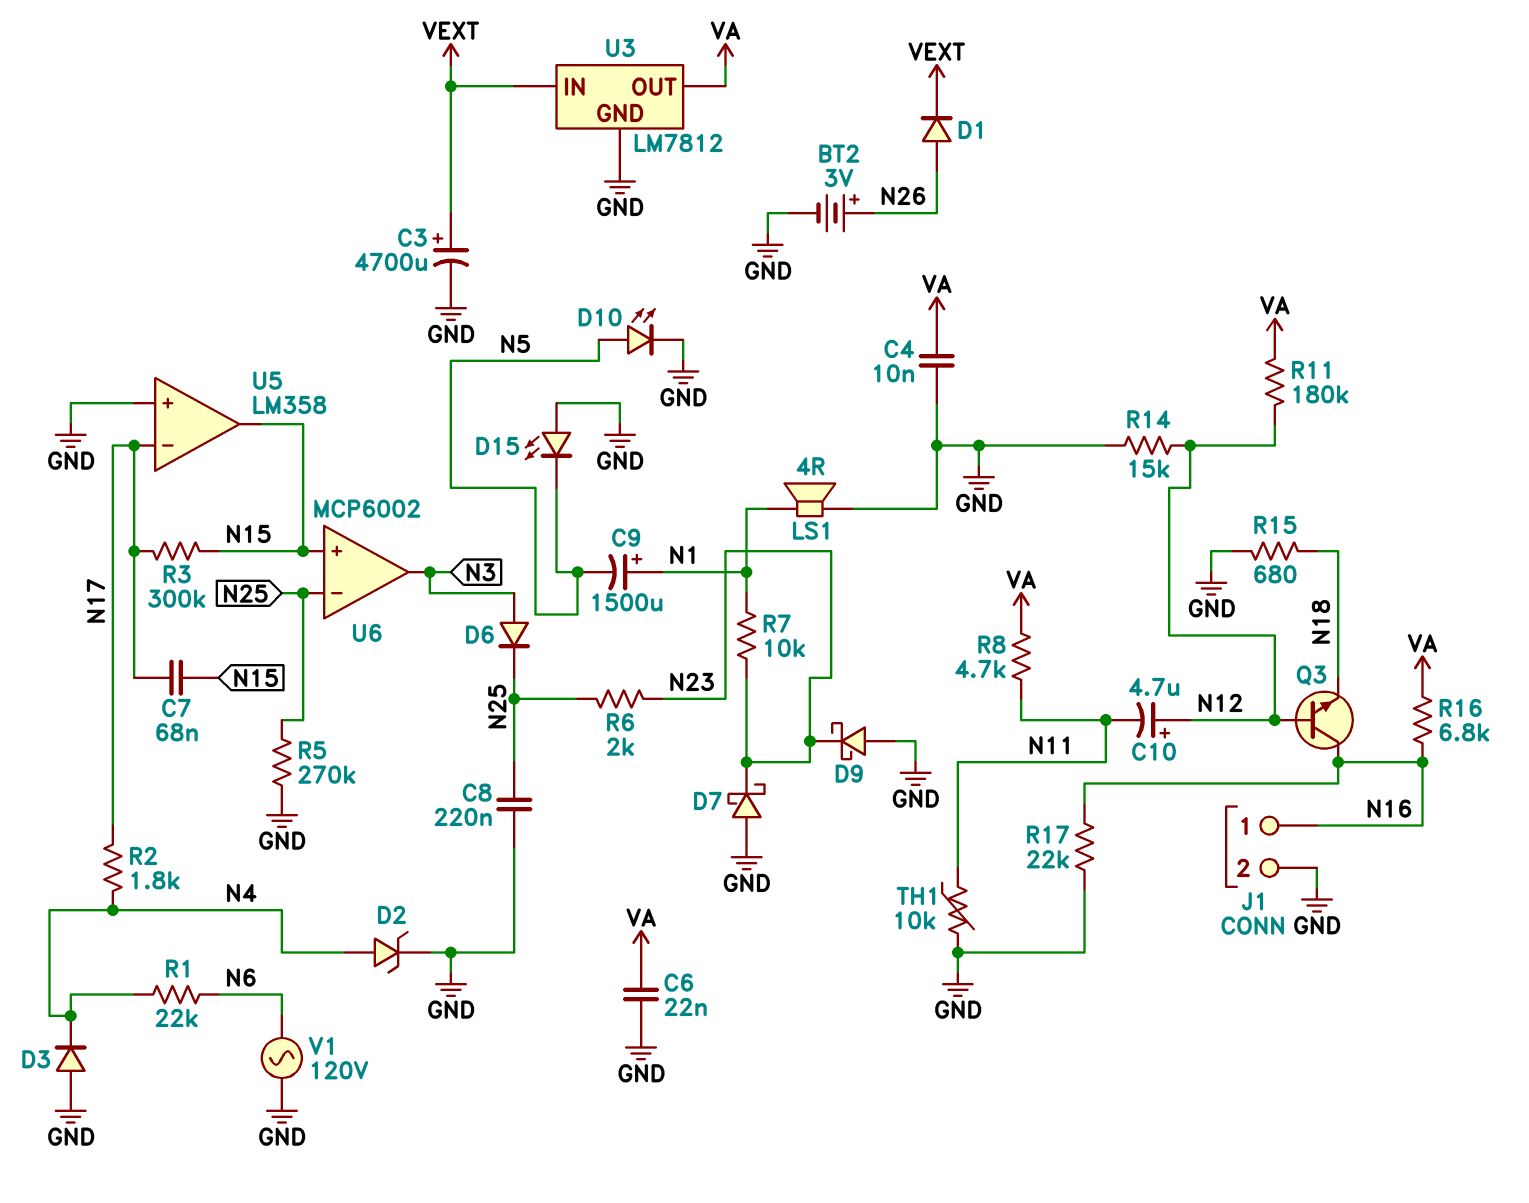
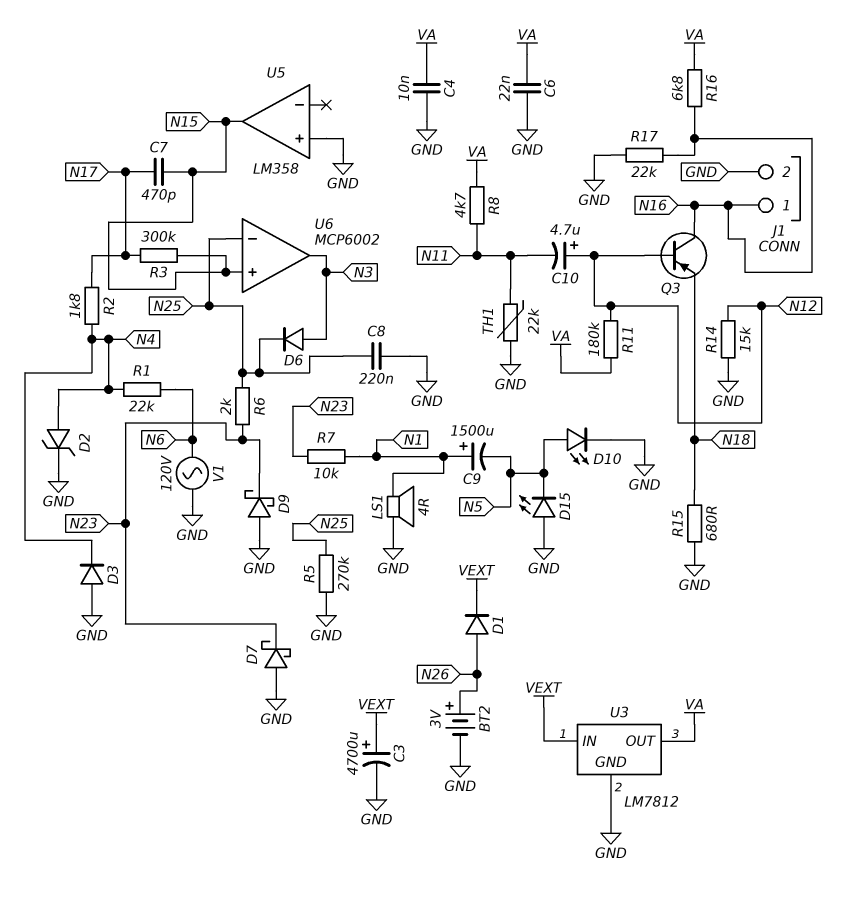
C7: 68nF (N15, N17) -> 470pF (N15, N17)
Q3: NPN (B N12, C N16, E N18) -> PNP (B N12, C N16, E N18)
TH1: 10k (GND, N11) -> 22k (GND, N11)
U5 pin in-: N17 -> none

